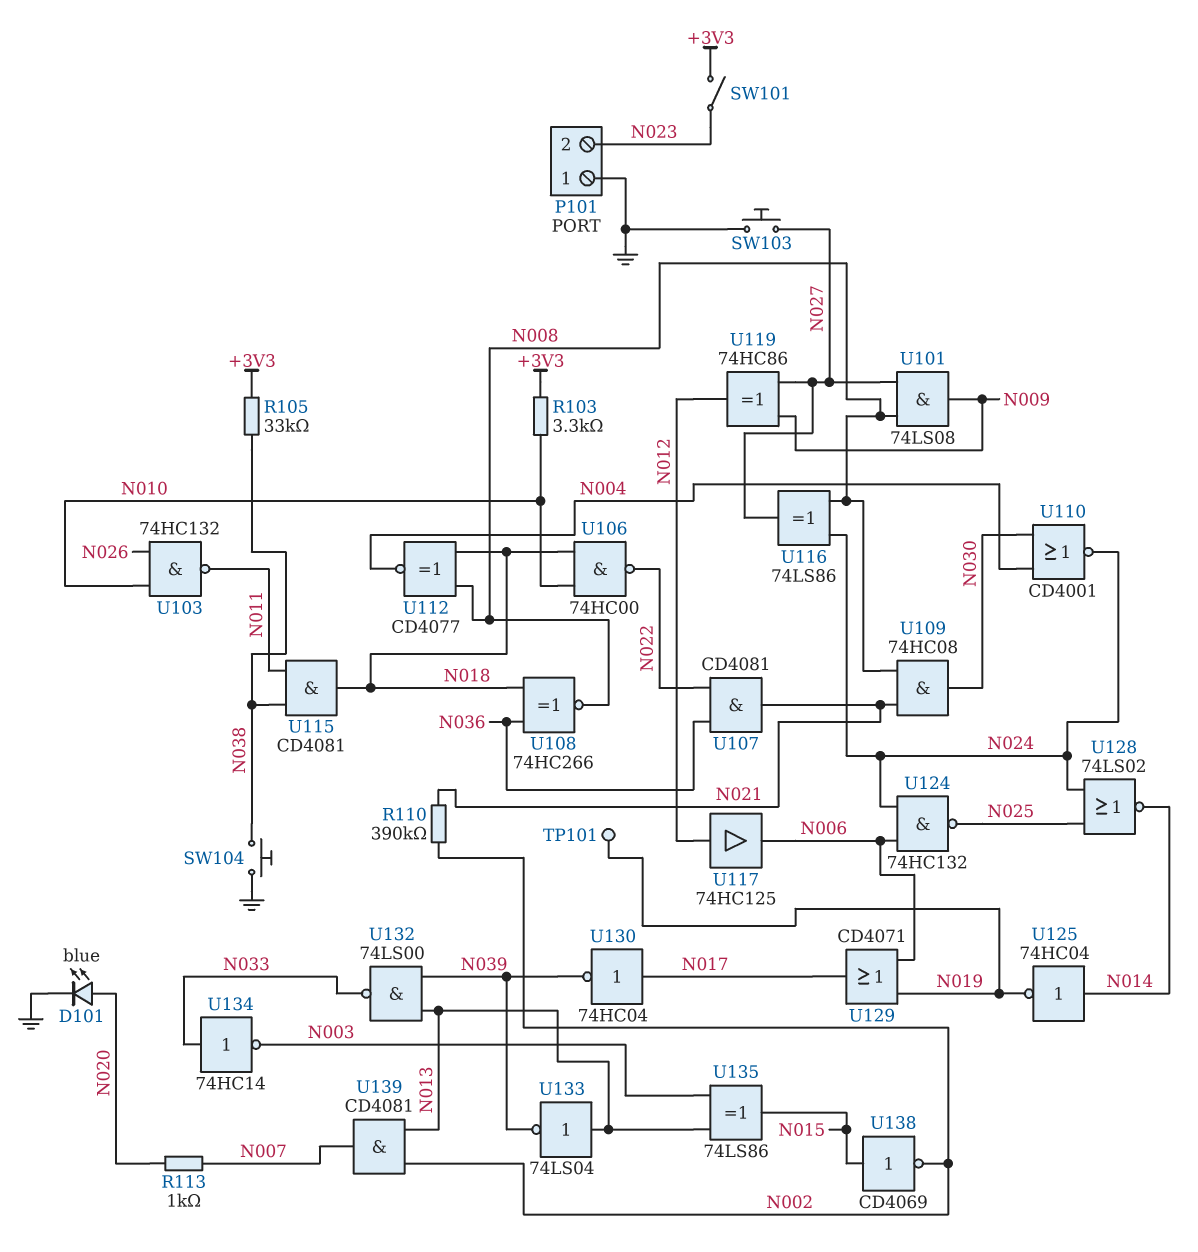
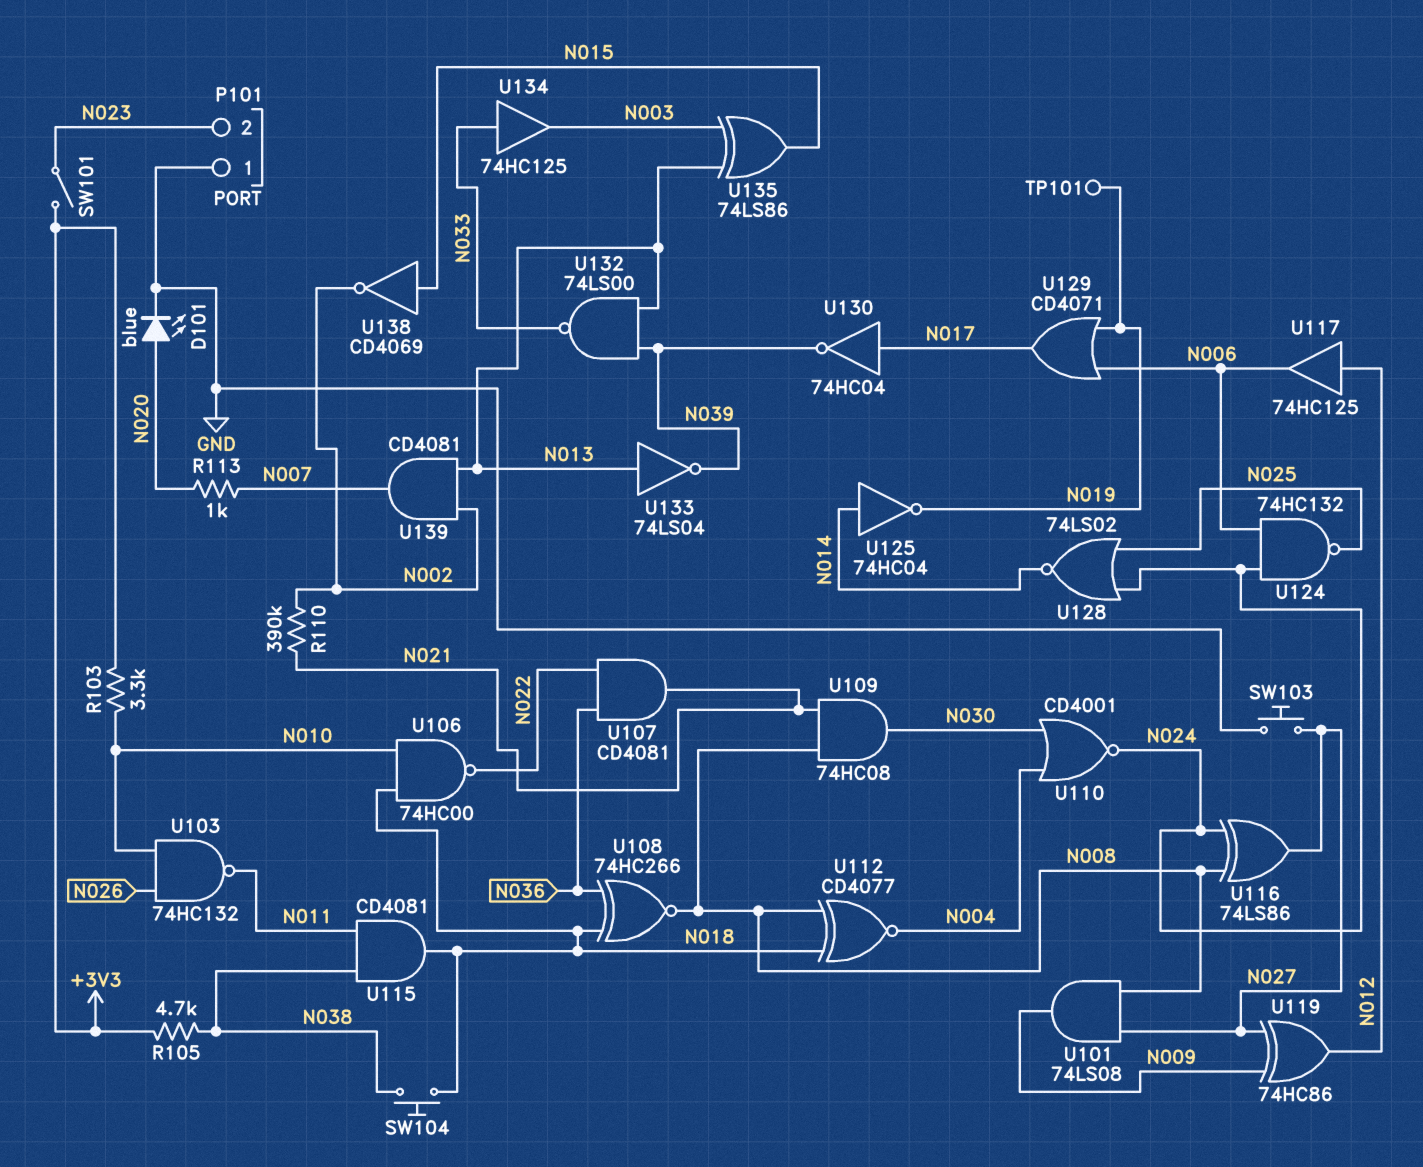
R105: 33k (+3V3, N038) -> 4.7k (+3V3, N038)
SW104: button (GND, N038) -> button (N018, N038)
U134: NOT 74HC14 (in N033, out N003) -> buffer 74HC125 (in N033, out N003)

